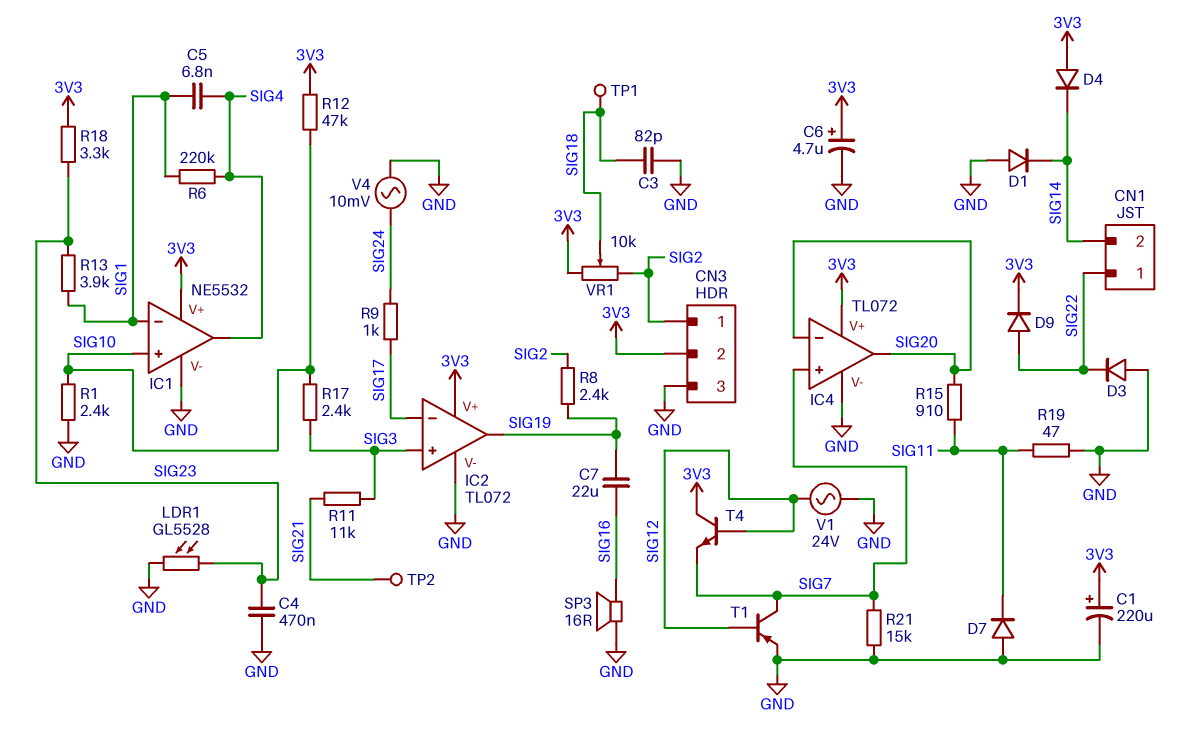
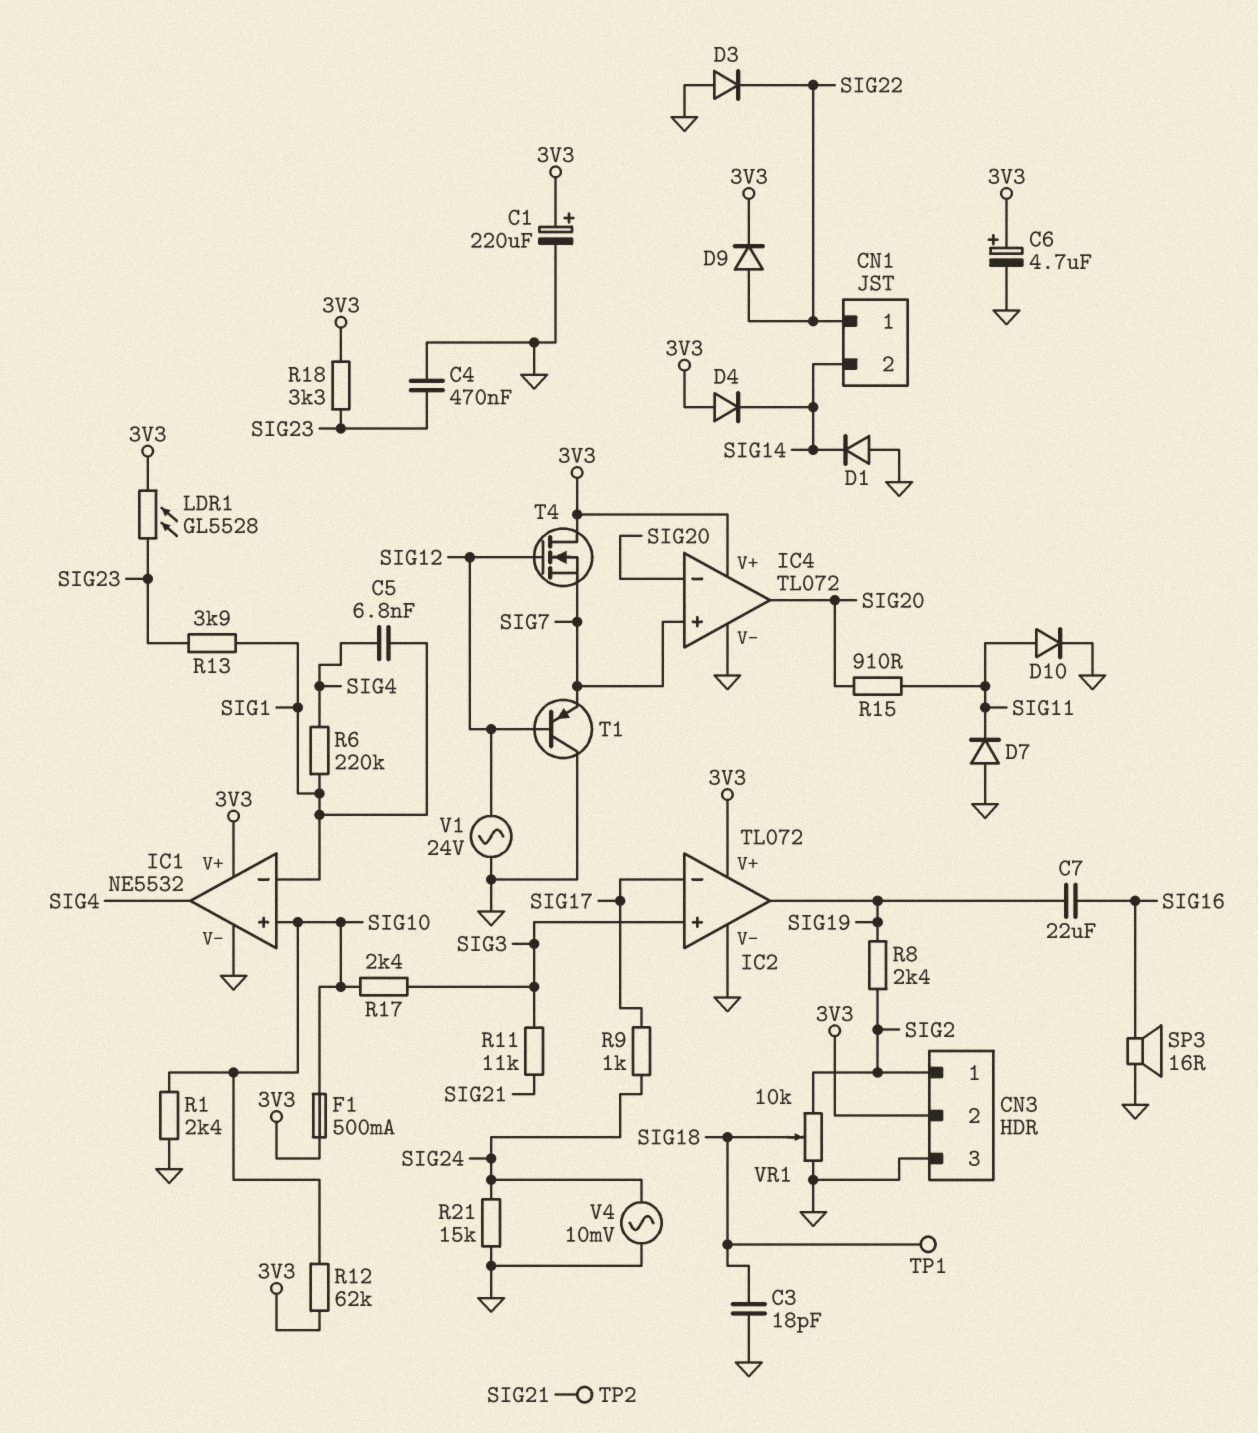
C3: 82pF (GND, SIG18) -> 18pF (GND, SIG18)
D10: none -> diode (A SIG11, K GND)
F1: none -> 500mA (3V3, SIG10)
LDR1: GL5528 (GND, SIG23) -> GL5528 (3V3, SIG23)
R12: 47k (3V3, SIG10) -> 62k (3V3, SIG10)
R19: 47 (GND, SIG11) -> none
R21: 15k (GND, SIG7) -> 15k (GND, SIG24)
T1: PNP (B SIG12, C SIG7, E GND) -> PNP (B SIG12, C GND, E SIG7)
T4: NPN (B SIG12, C 3V3, E SIG7) -> NMOS (G SIG12, D 3V3, S SIG7)
VR1: 10k (3V3, SIG2, wiper SIG18) -> 10k (GND, SIG2, wiper SIG18)

